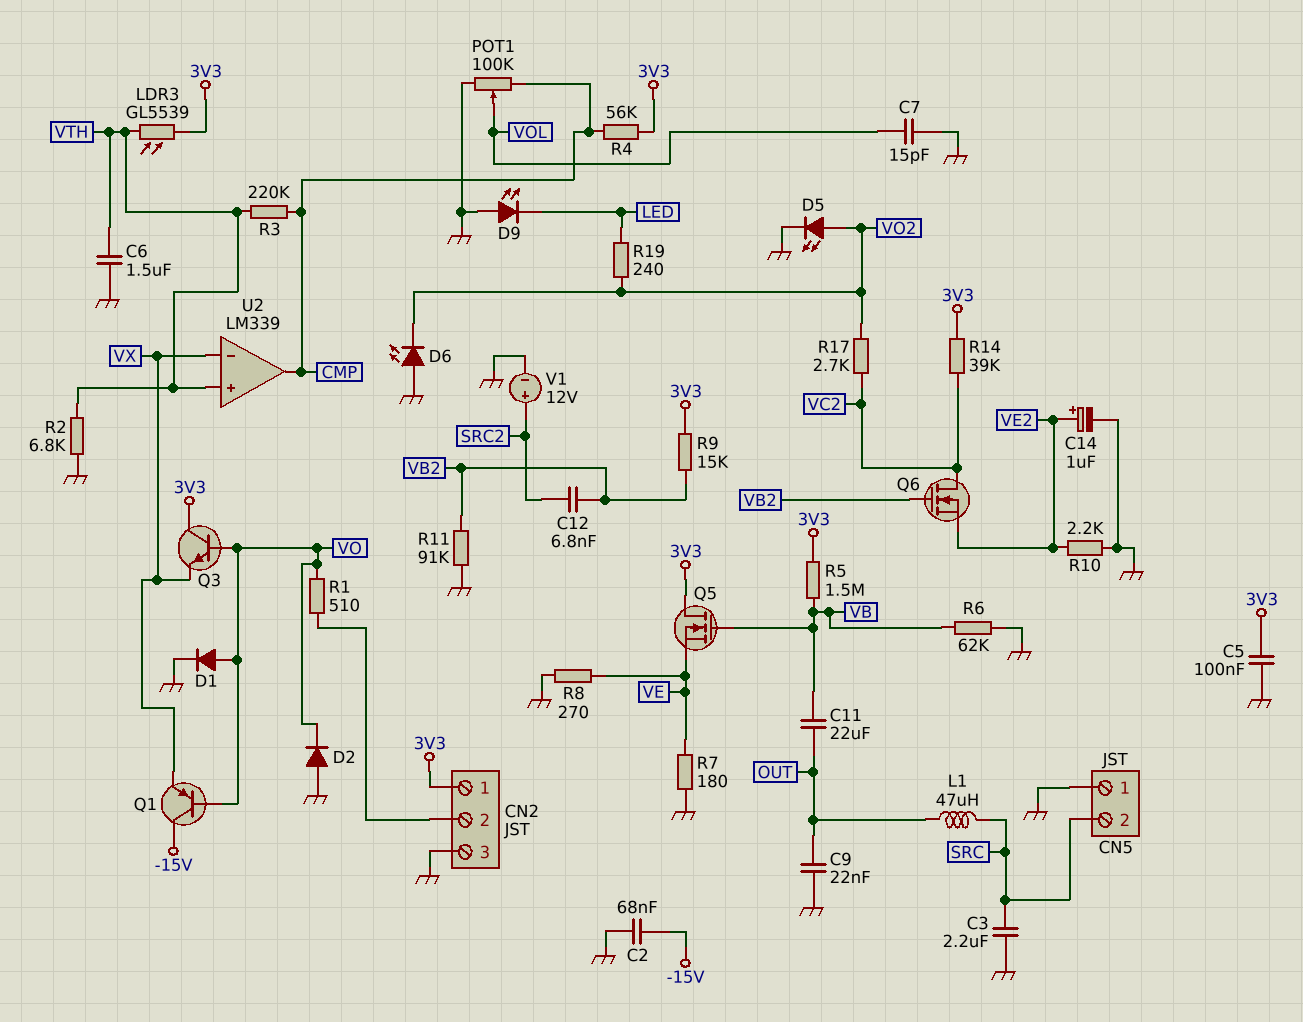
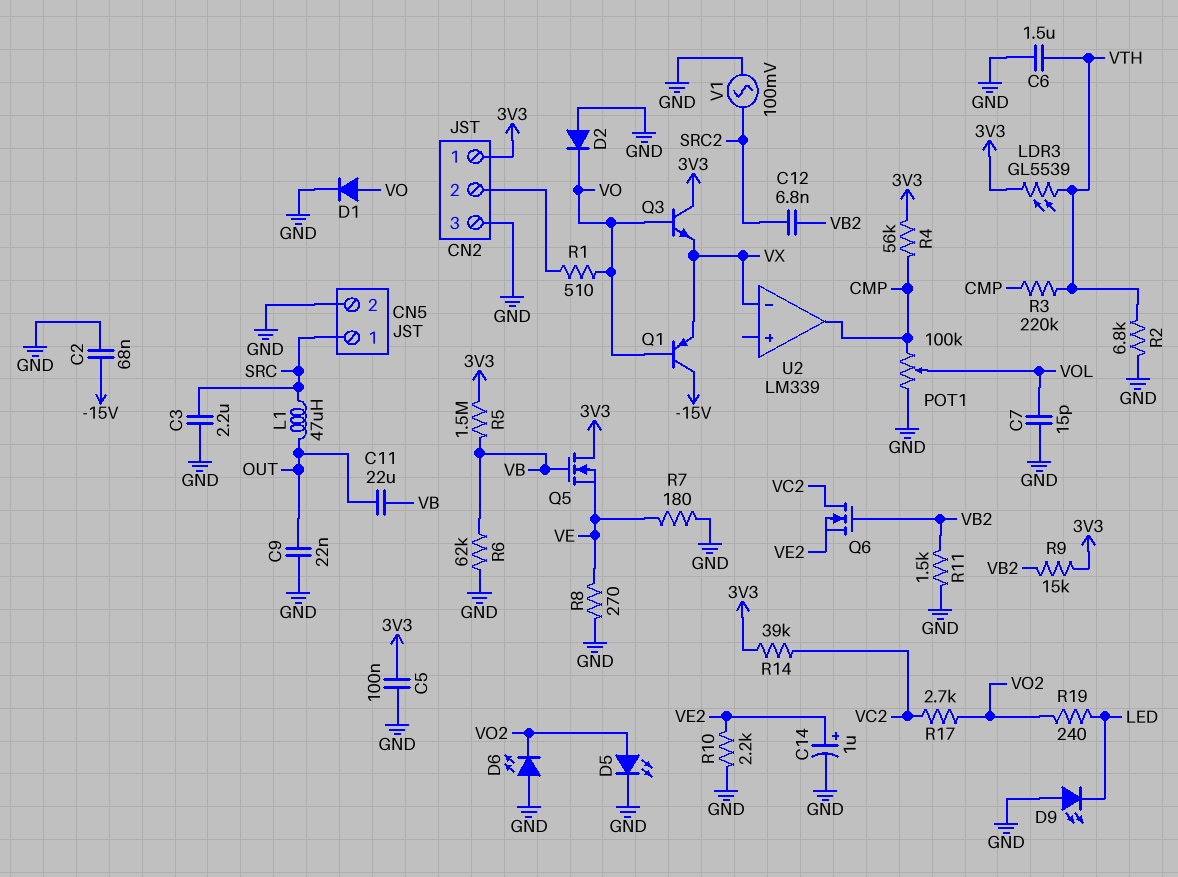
CN5 pin 1: GND -> SRC
CN5 pin 2: SRC -> GND
R11: 91k (GND, VB2) -> 1.5k (GND, VB2)
U2 pin in+: VTH -> none
V1: 12V (plus SRC2, minus GND) -> AC 100mV (GND, SRC2)

